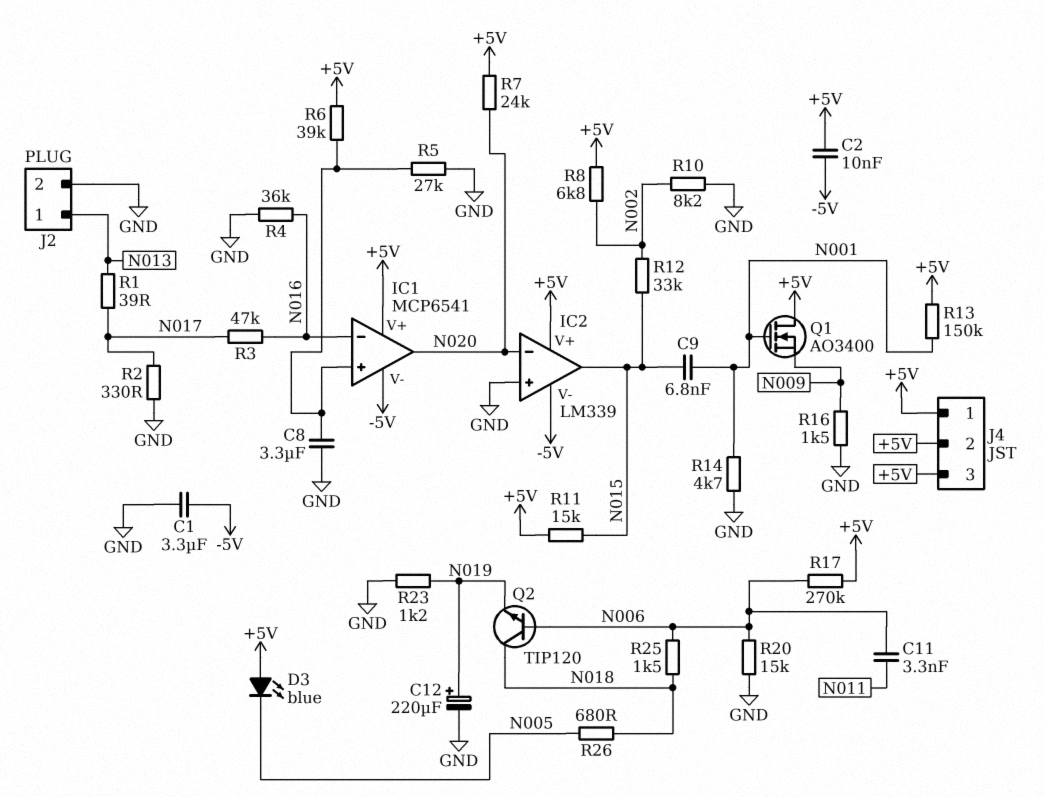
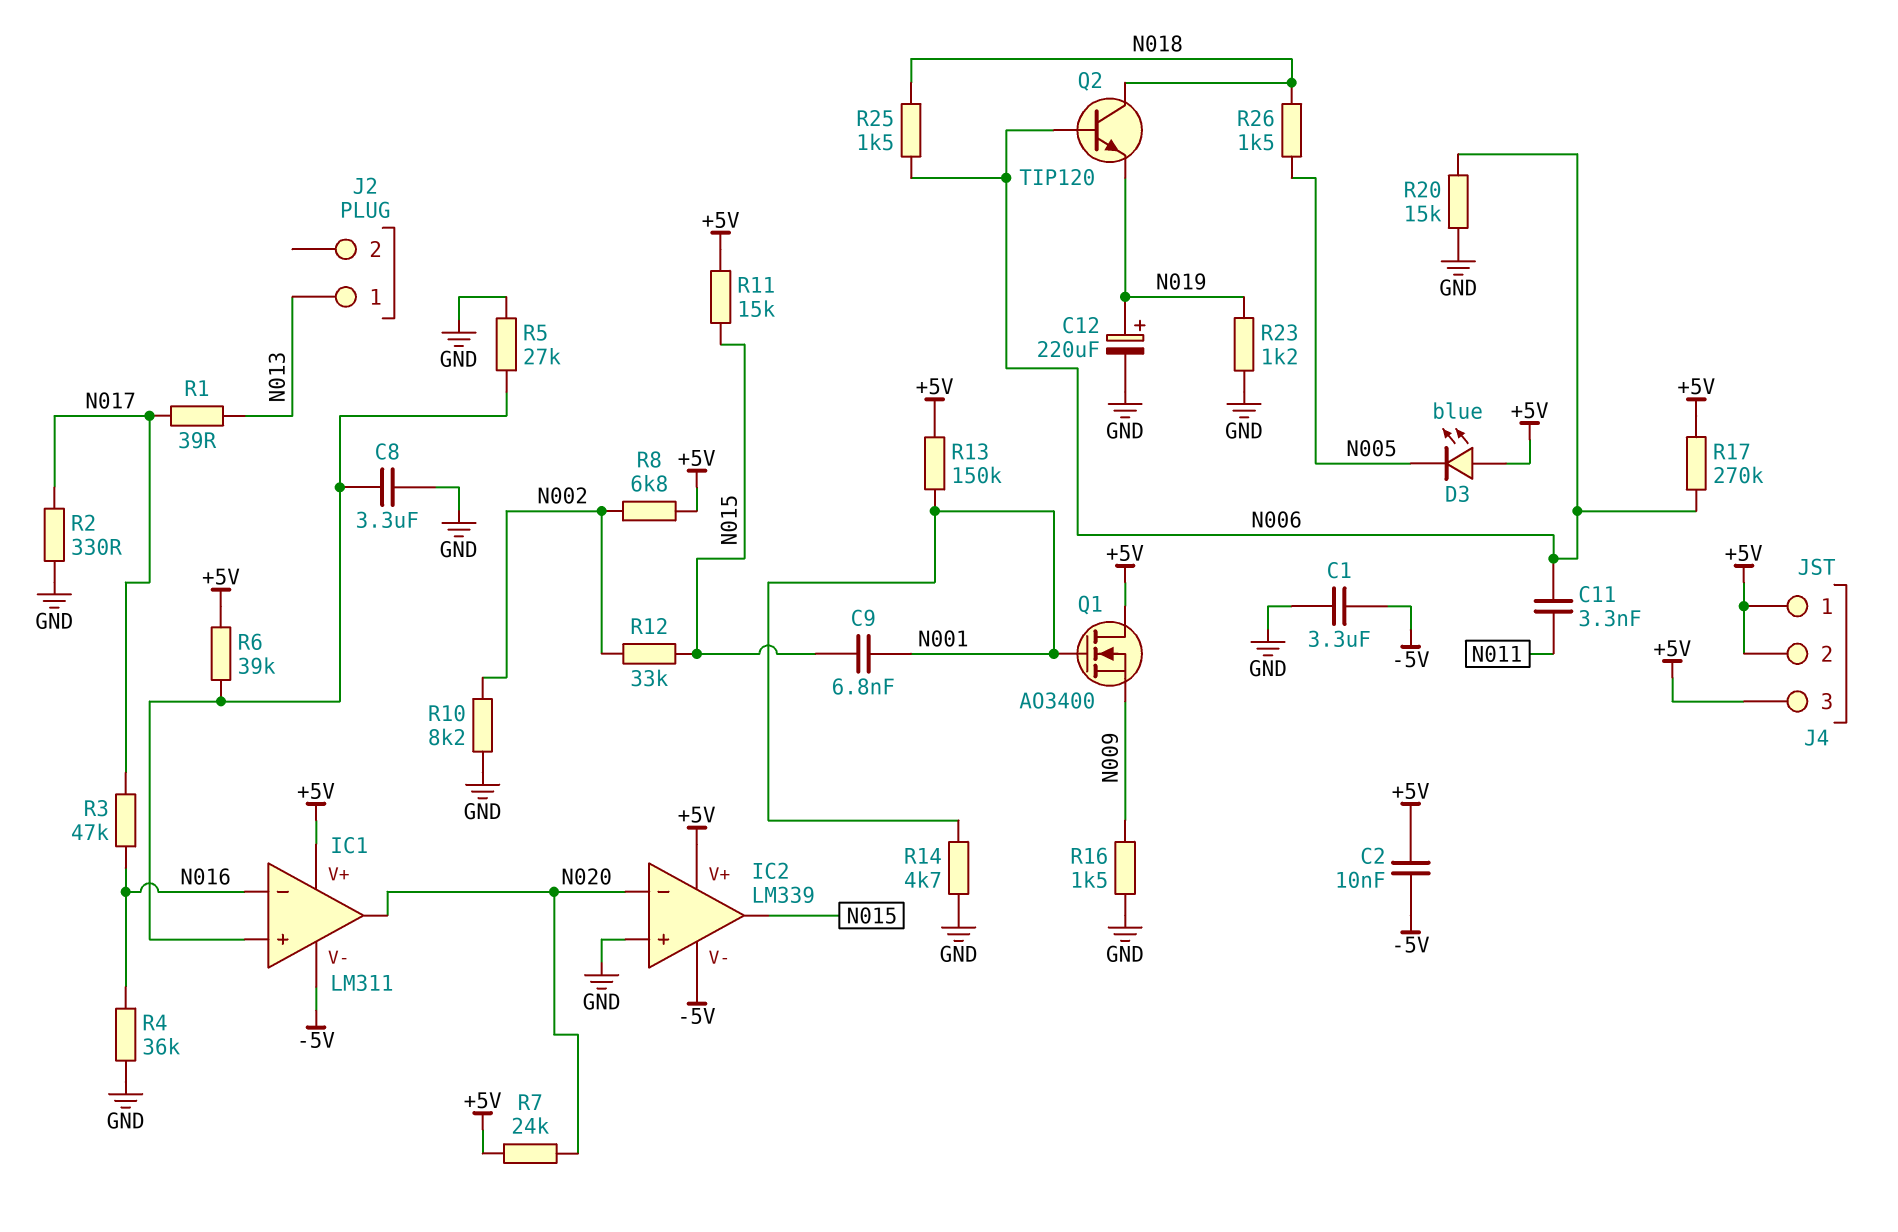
IC1: MCP6541 -> LM311
J2 pin 2: GND -> none
R26: 680 (N005, N018) -> 1.5k (N005, N018)

